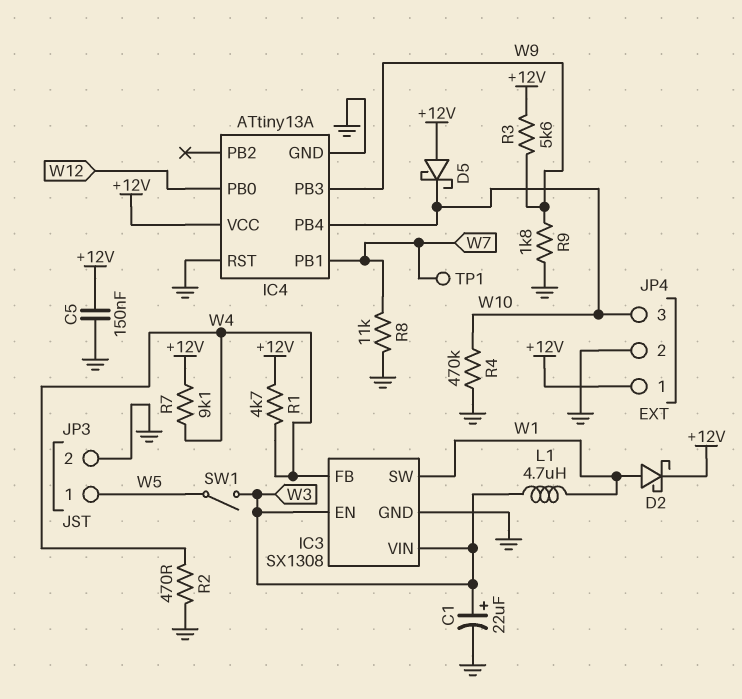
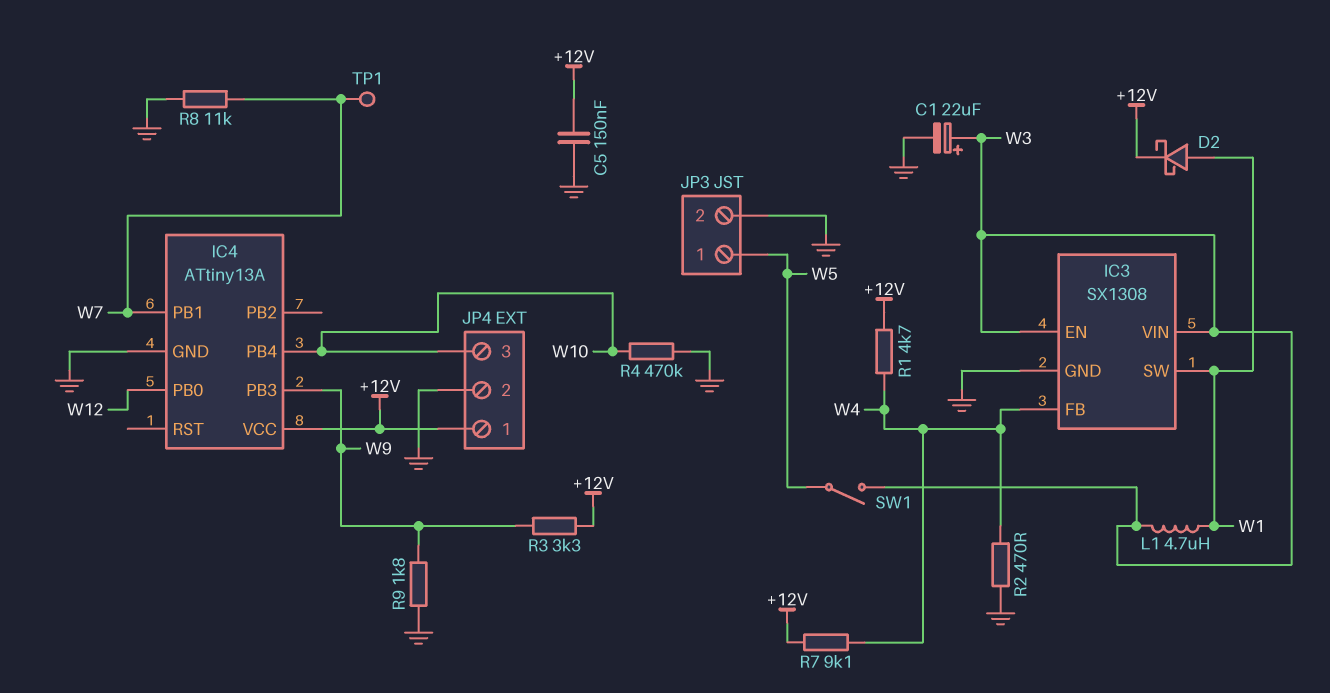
D5: schottky (A +12V, K W10) -> none
IC4 pin RST: GND -> none
R3: 5.6k (+12V, W9) -> 3.3k (+12V, W9)

